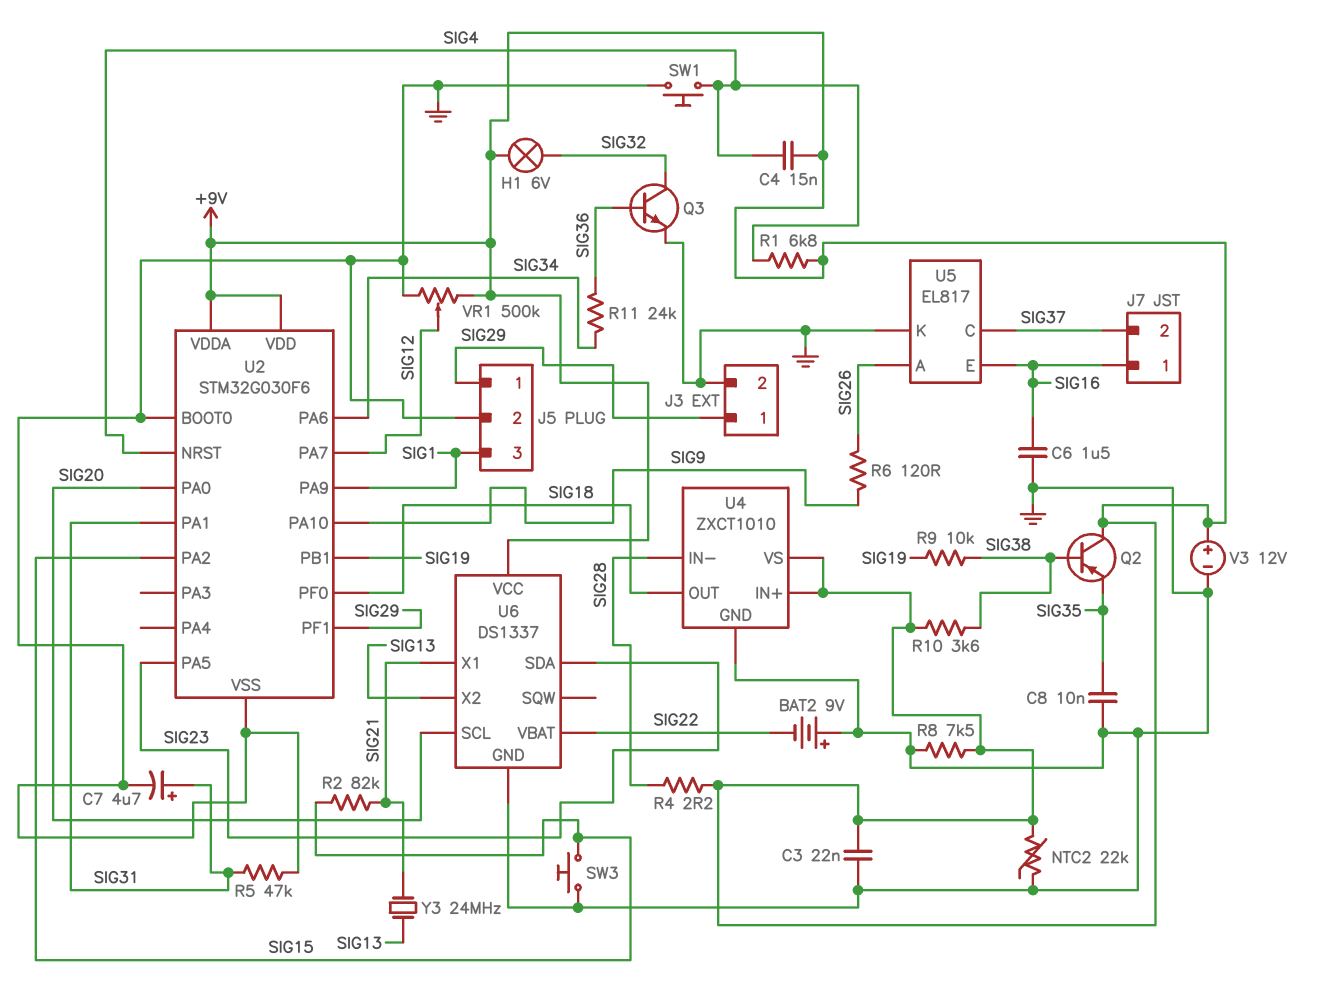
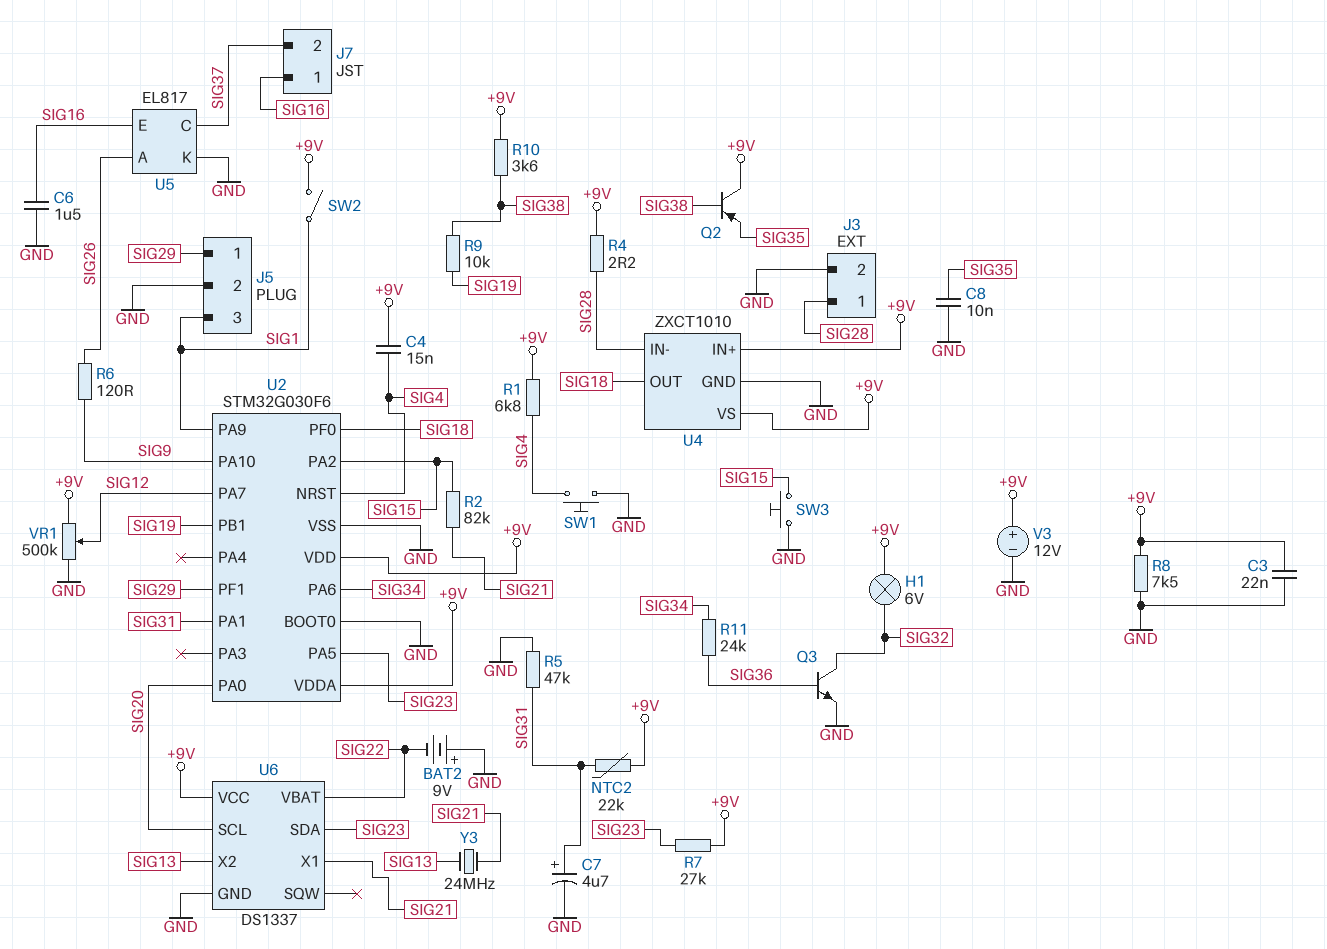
J3 pin 1: SIG29 -> SIG28
NTC2: 22k (+9V, GND) -> 22k (+9V, SIG31)
R7: none -> 27k (+9V, SIG23)
SW2: none -> switch (+9V, SIG1)

